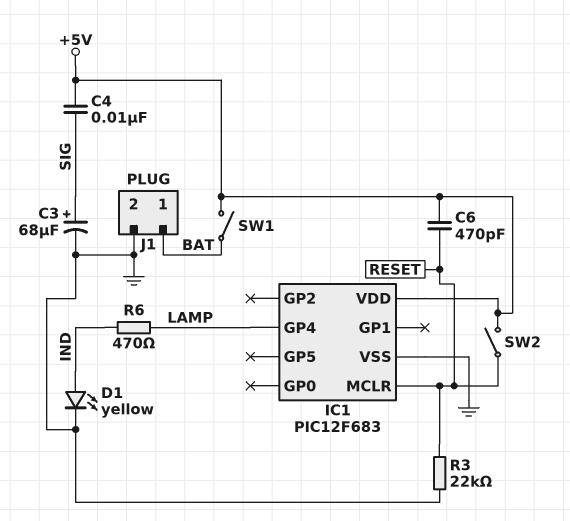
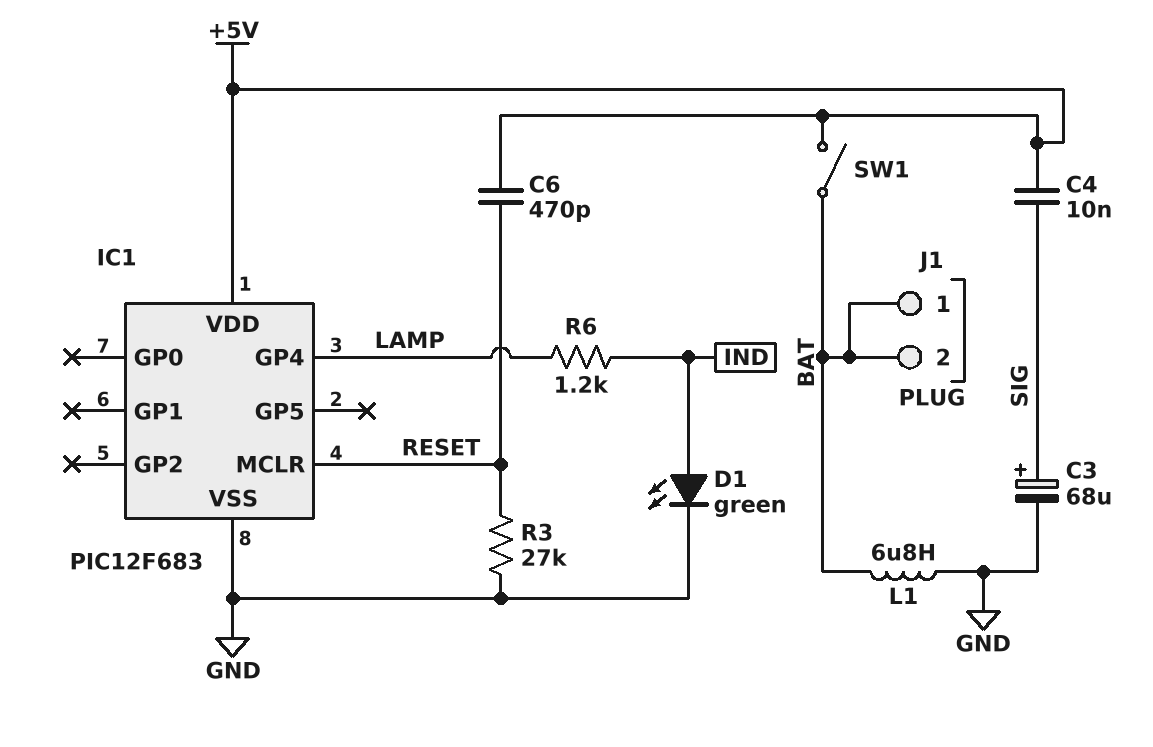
D1: LED yellow (A IND, K GND) -> LED green (A IND, K GND)
J1 pin 2: GND -> BAT
L1: none -> 6.8uH (BAT, GND)
R3: 22k (GND, RESET) -> 27k (GND, RESET)
R6: 470 (IND, LAMP) -> 1.2k (IND, LAMP)
SW2: switch (+5V, RESET) -> none

